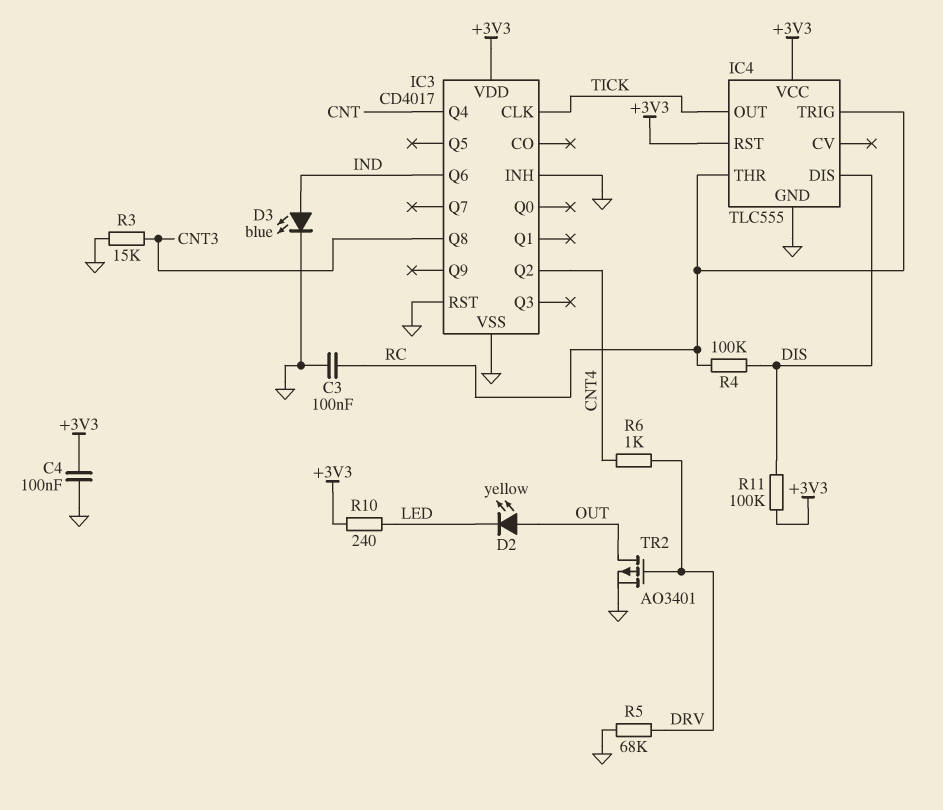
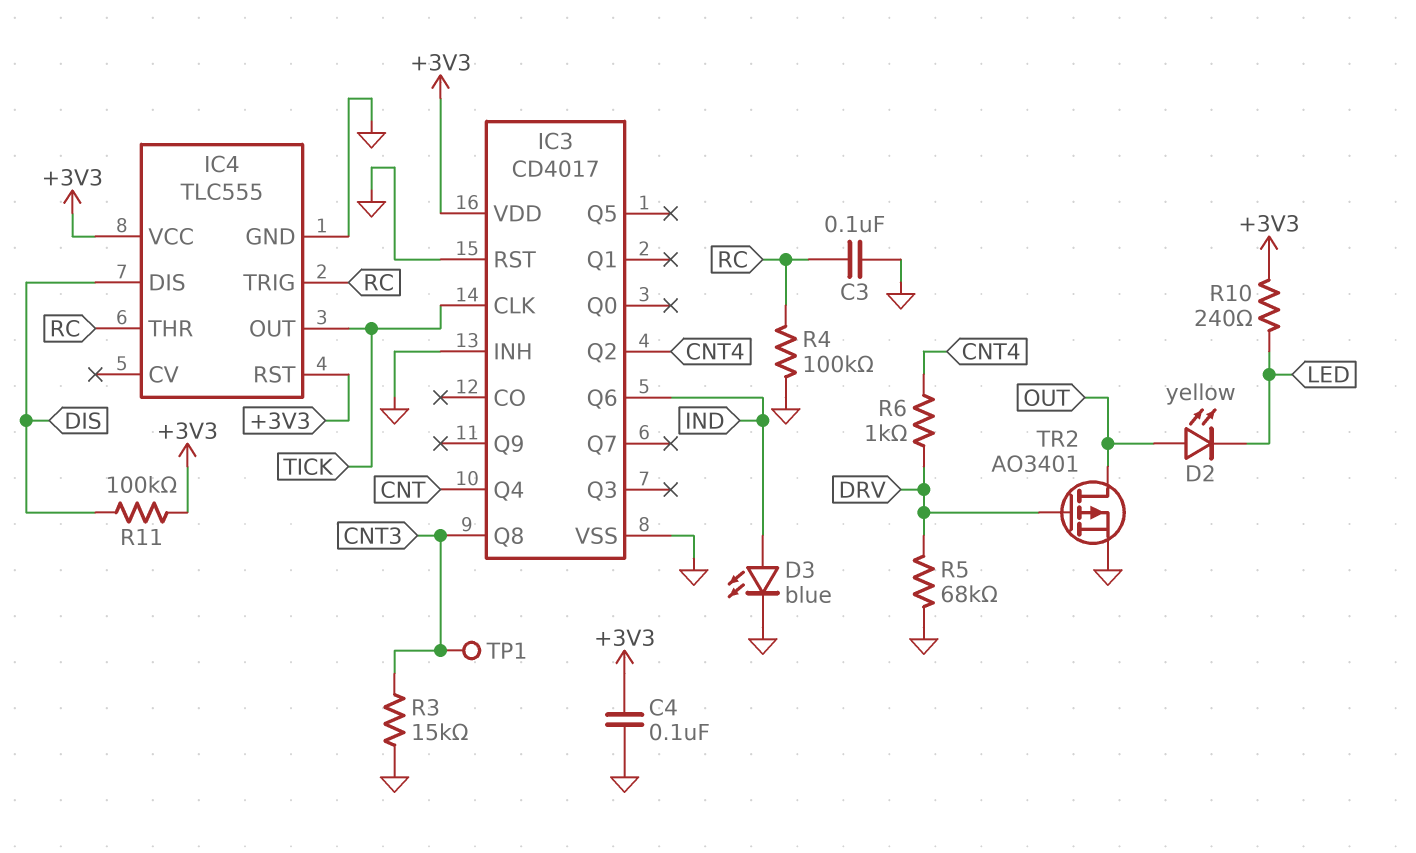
R4: 100k (DIS, RC) -> 100k (GND, RC)
TP1: none -> test point (CNT3)

